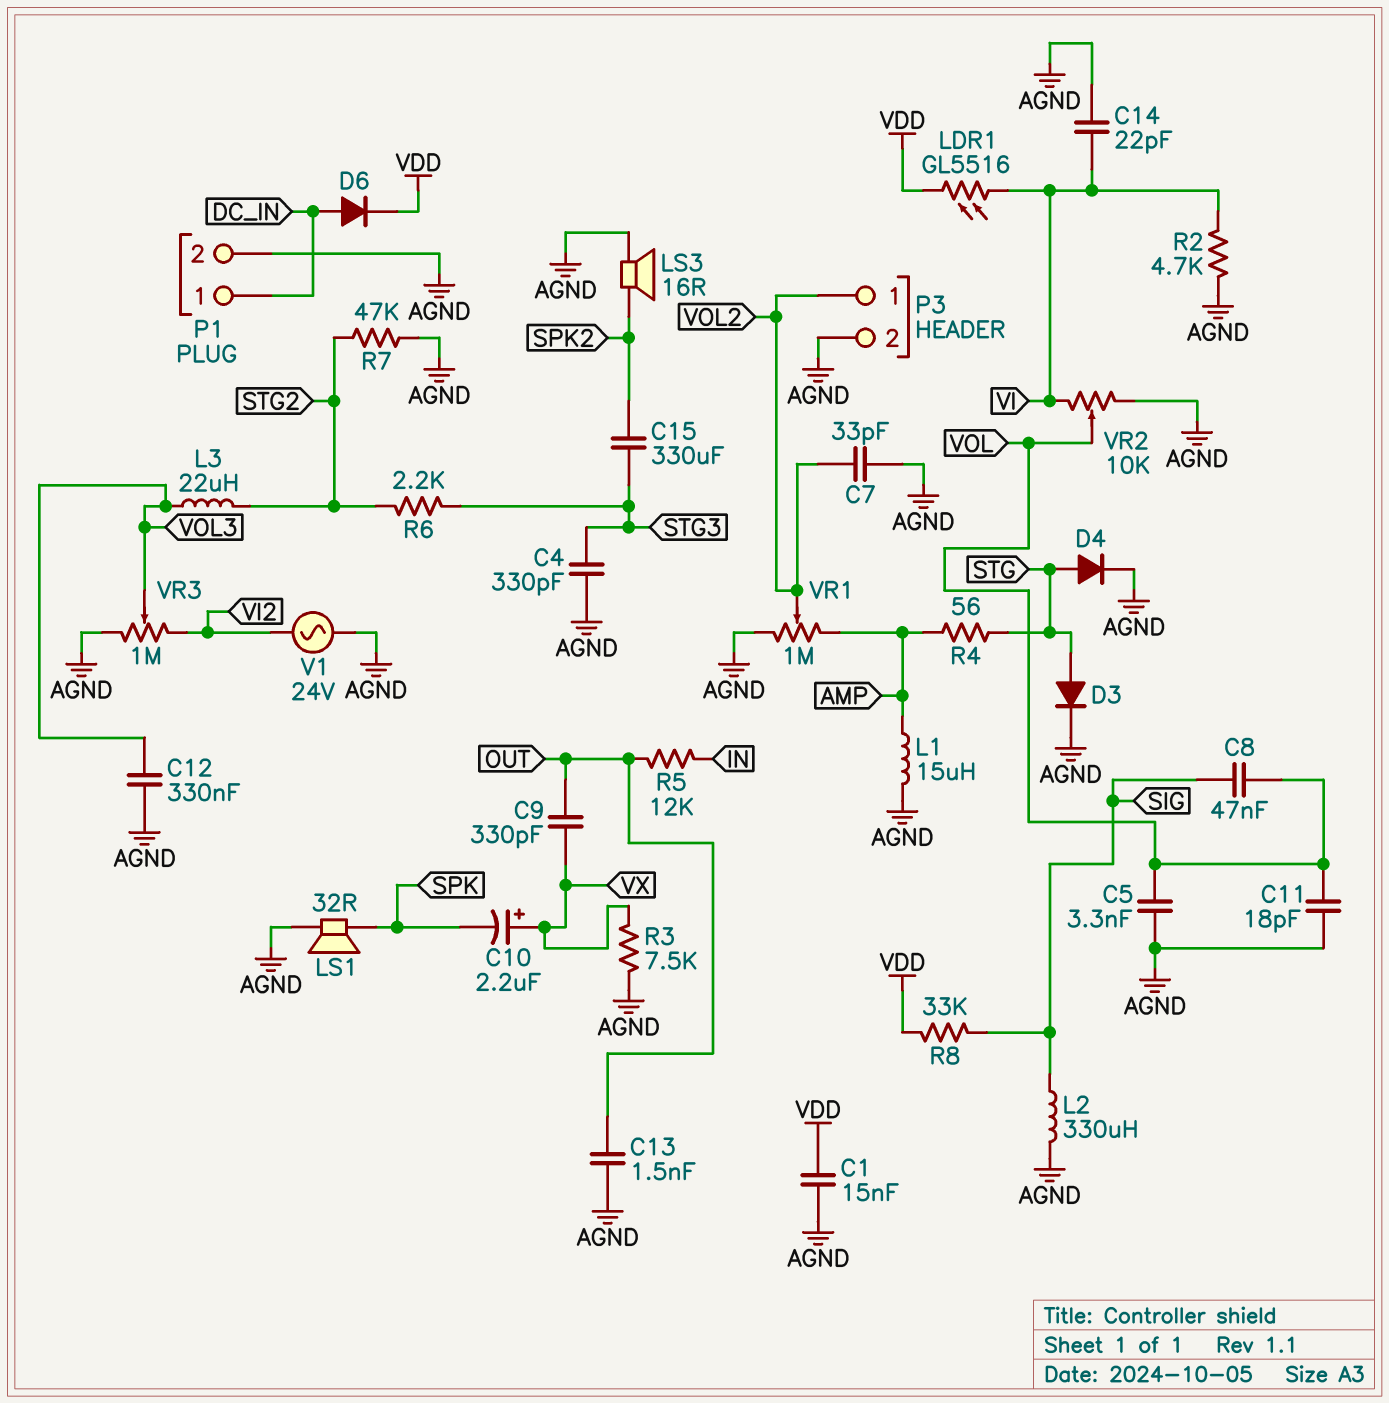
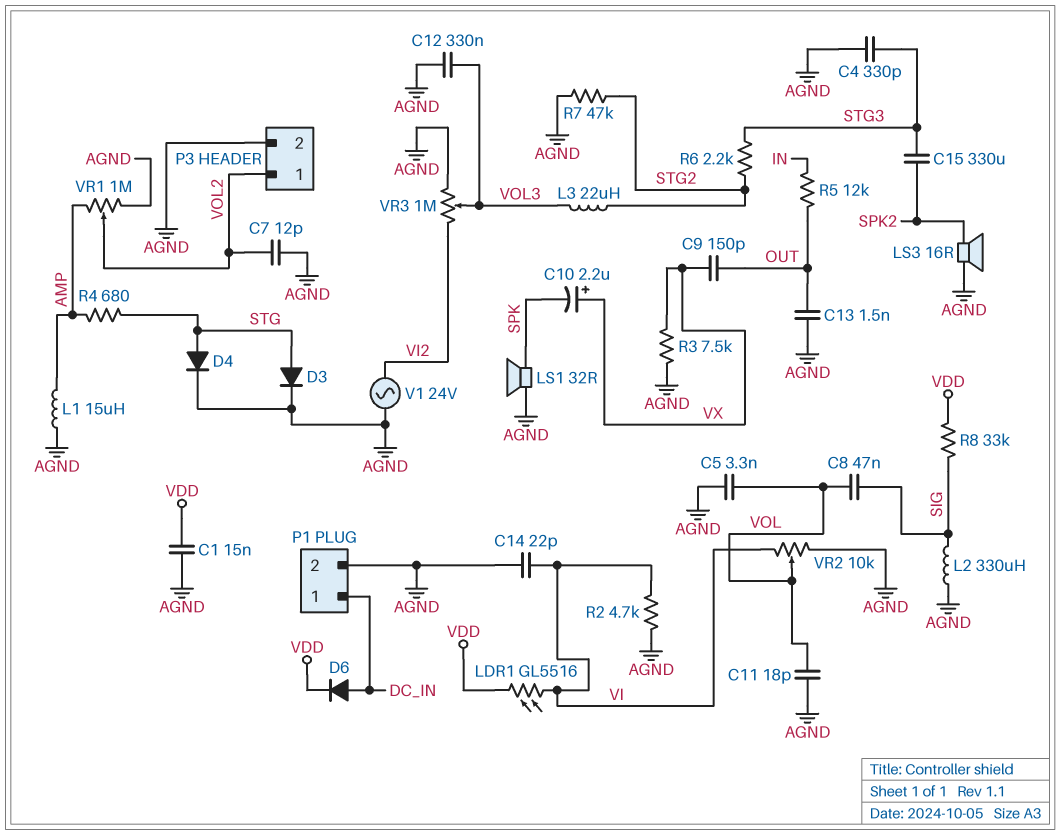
C7: 33pF (AGND, VOL2) -> 12pF (AGND, VOL2)
C9: 330pF (OUT, VX) -> 150pF (OUT, VX)
R4: 56 (AMP, STG) -> 680 (AMP, STG)

